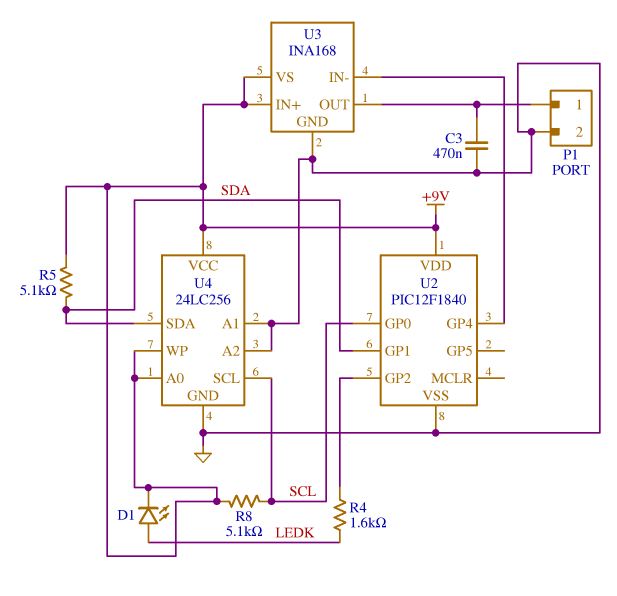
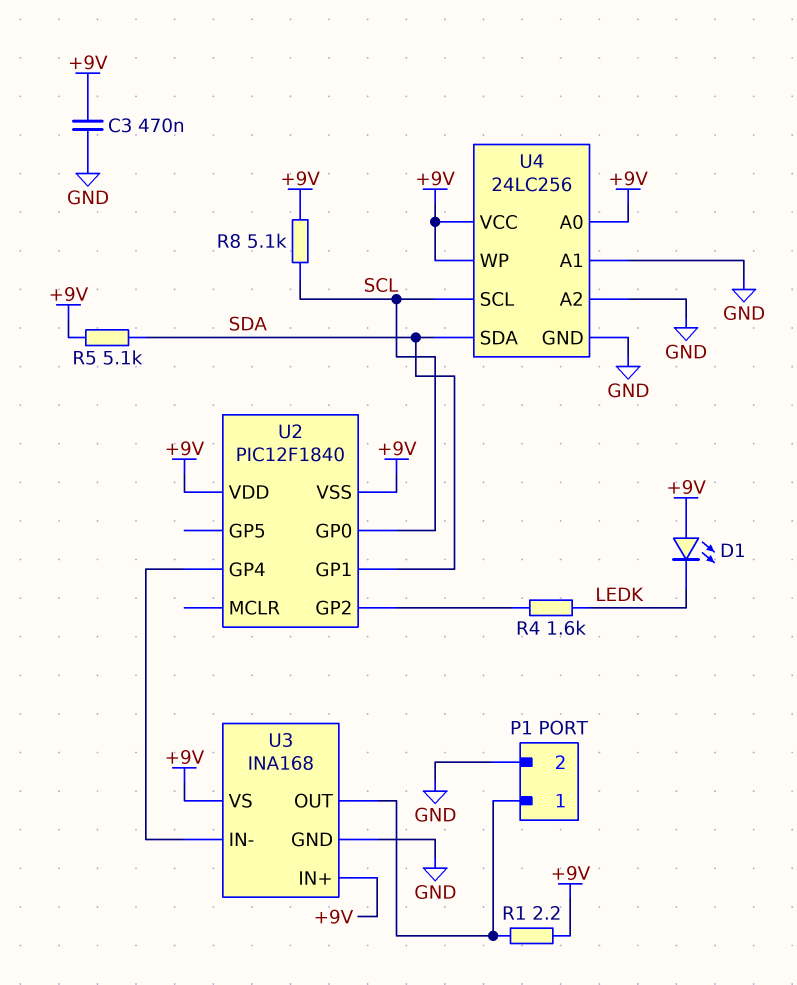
C3: 470nF (GND, P1/1) -> 470nF (+9V, GND)
D1: LED (A LEDK, K +9V) -> LED (A +9V, K LEDK)
R1: none -> 2.2 (+9V, P1/1)
U2 pin VSS: GND -> +9V

